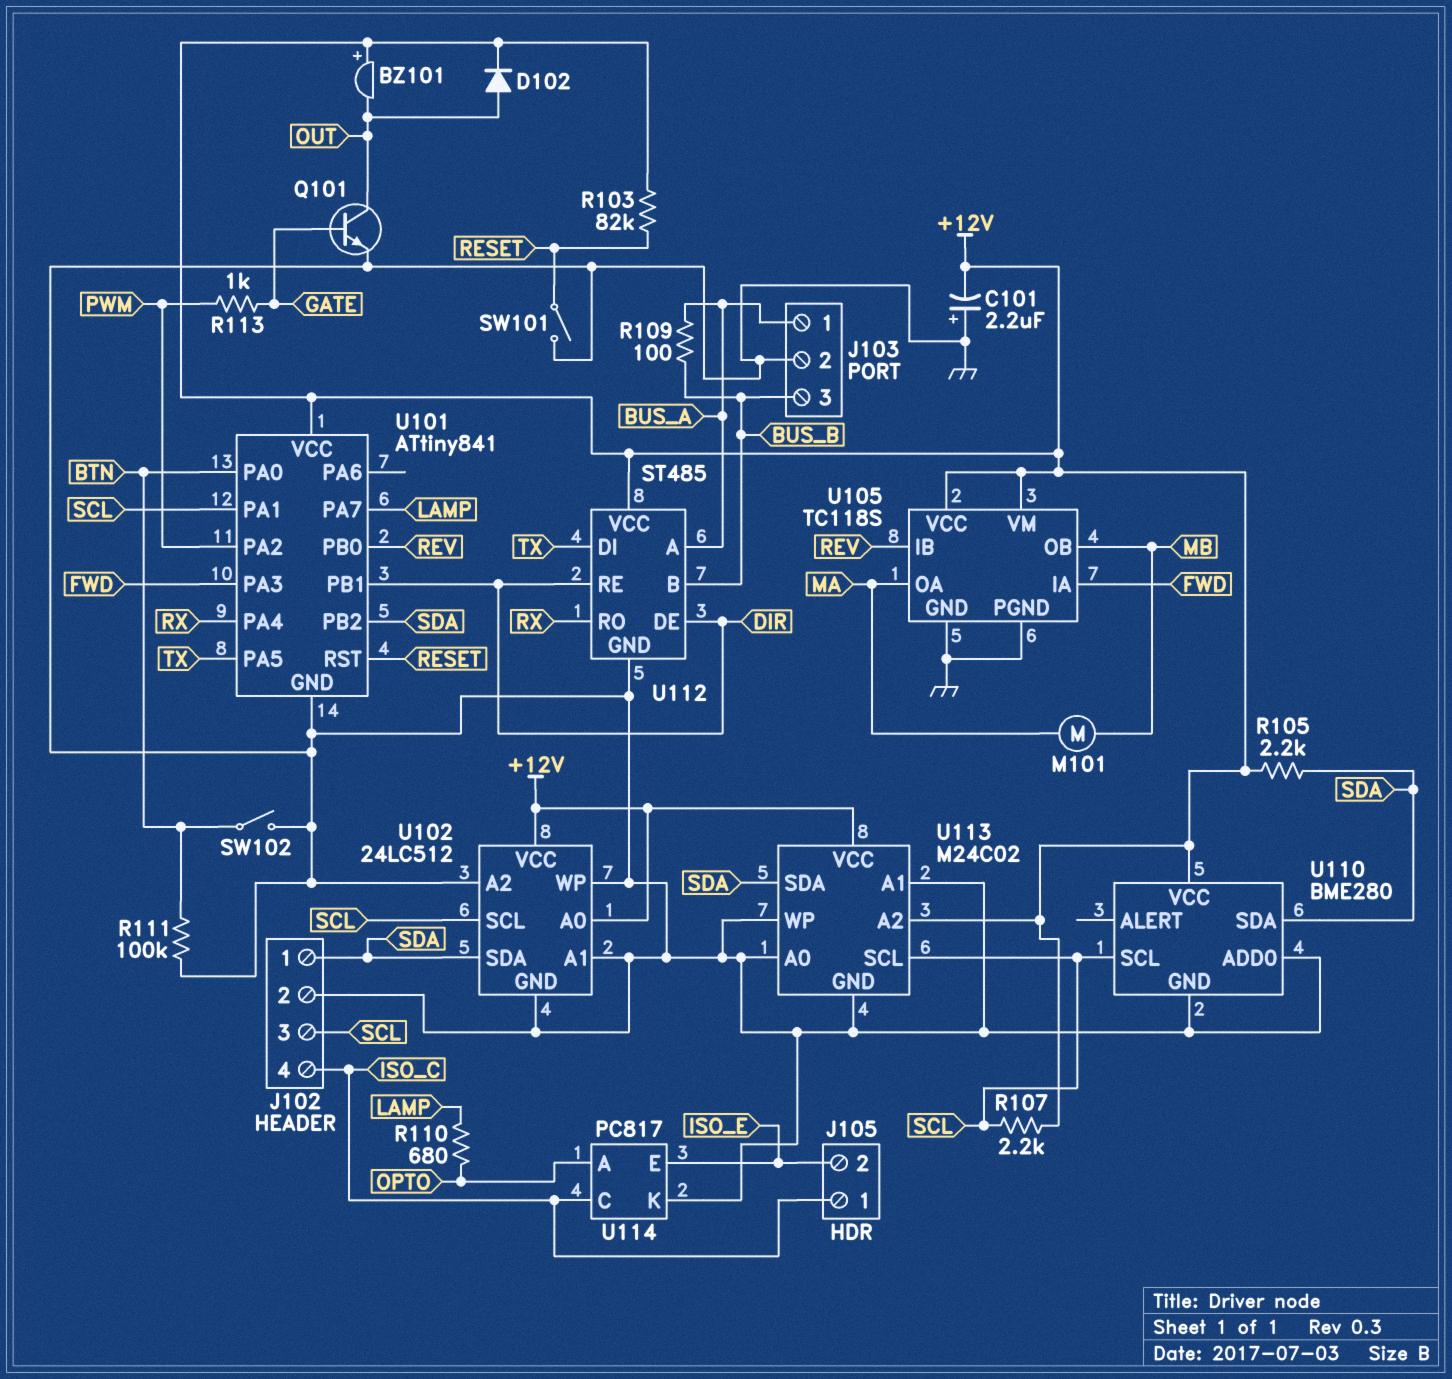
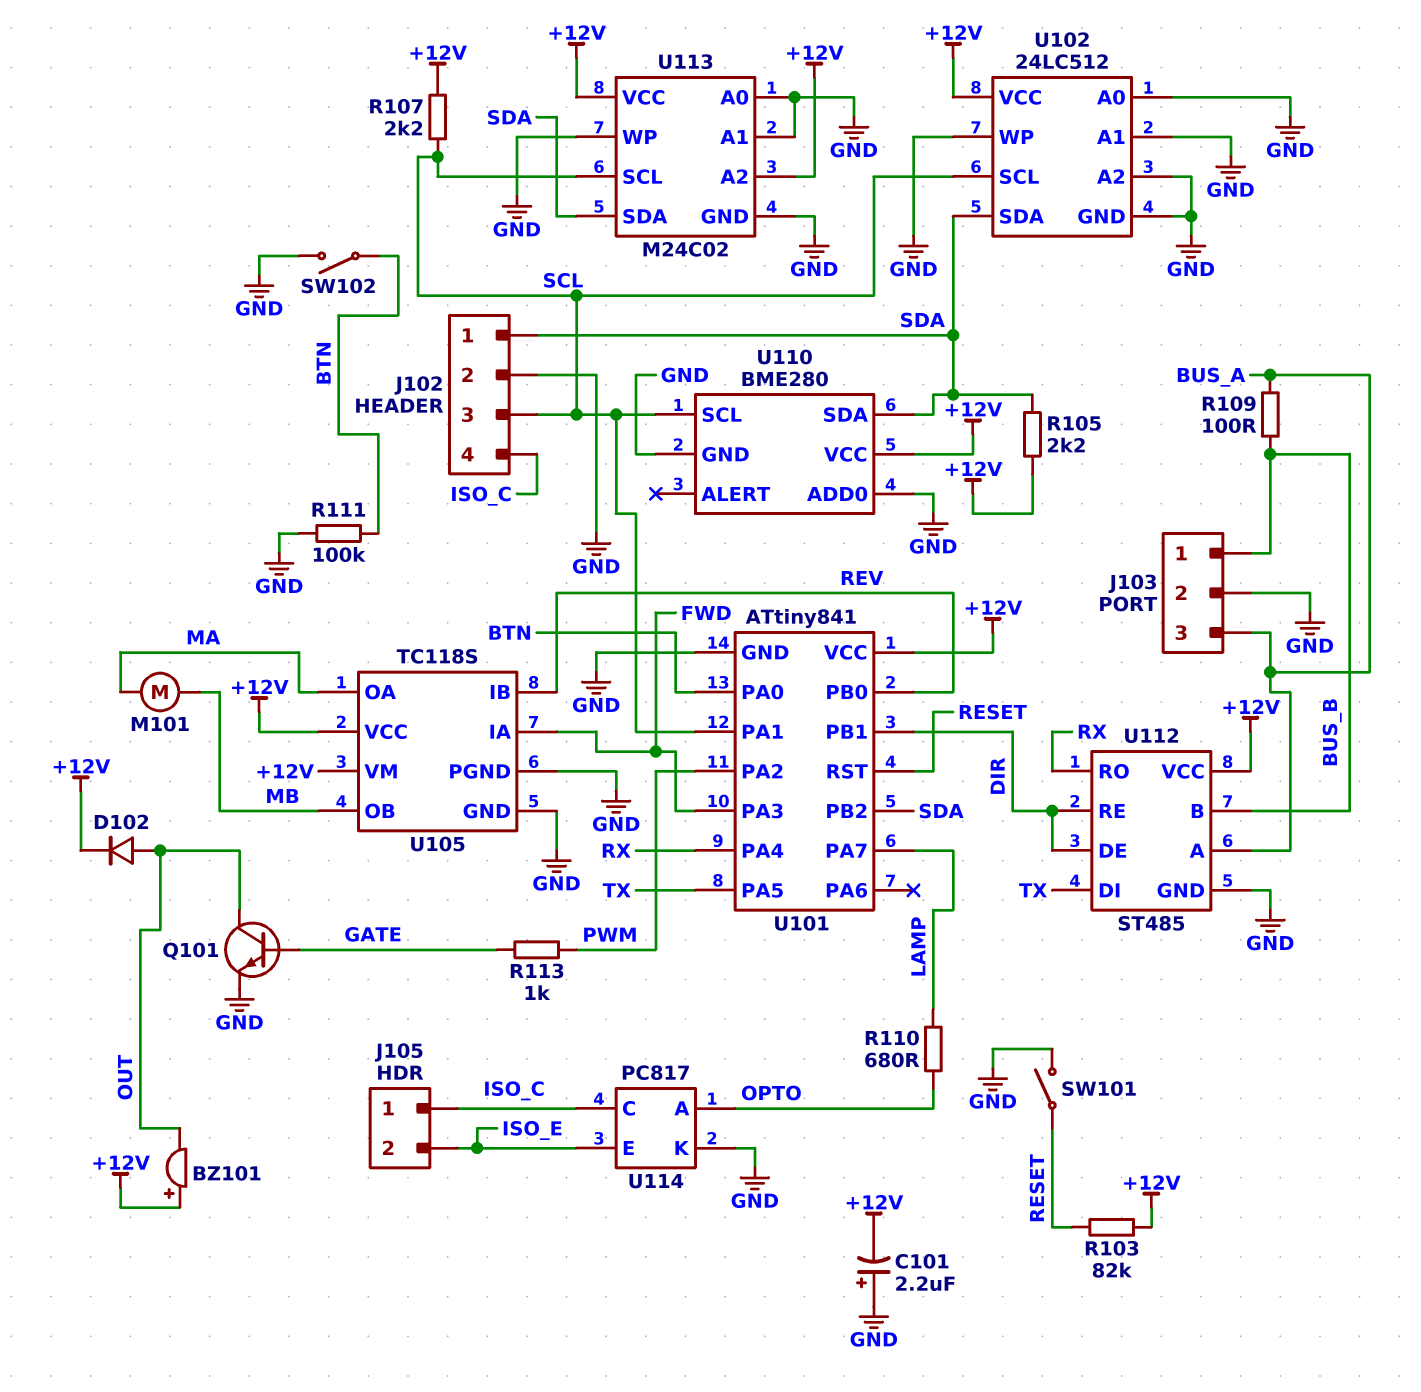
J103 pin 1: BUS_A -> BUS_B
J103 pin 3: BUS_B -> BUS_A
U102 pin A0: +12V -> GND

